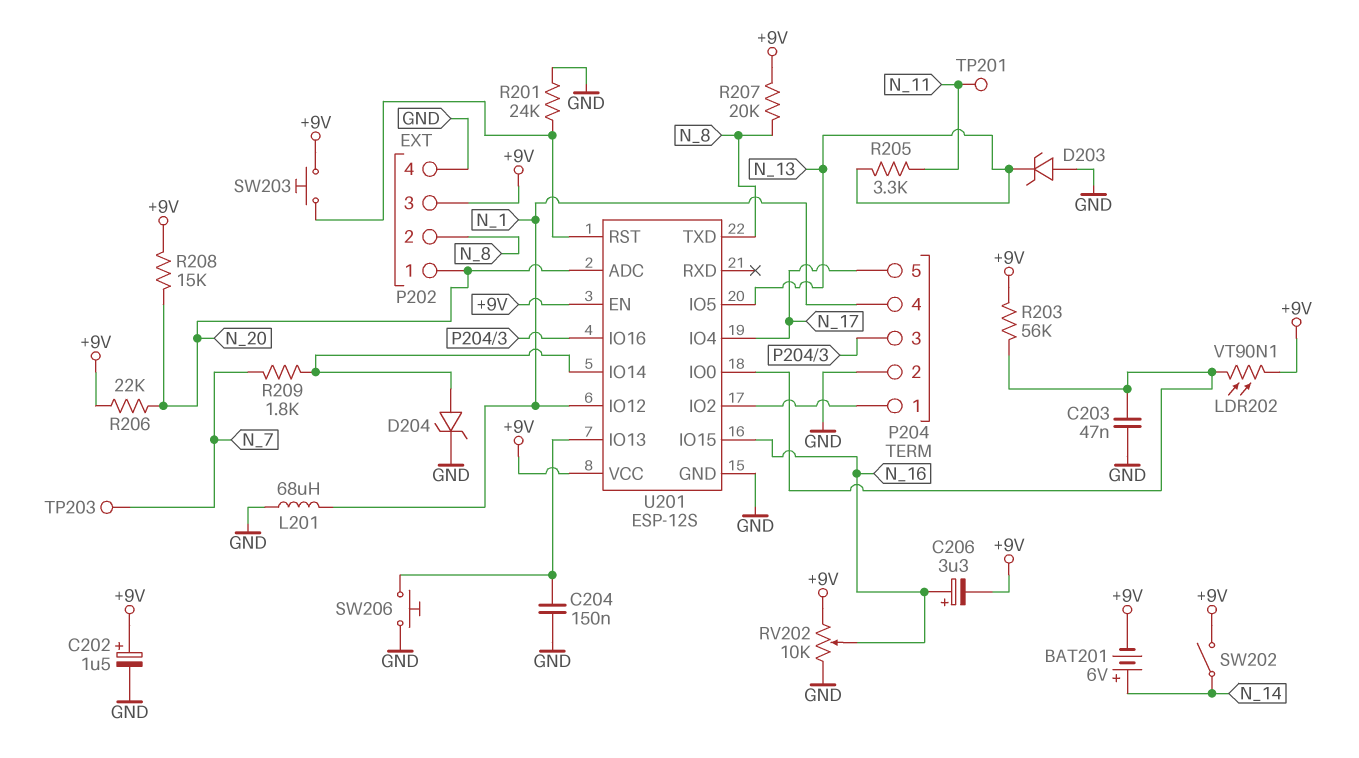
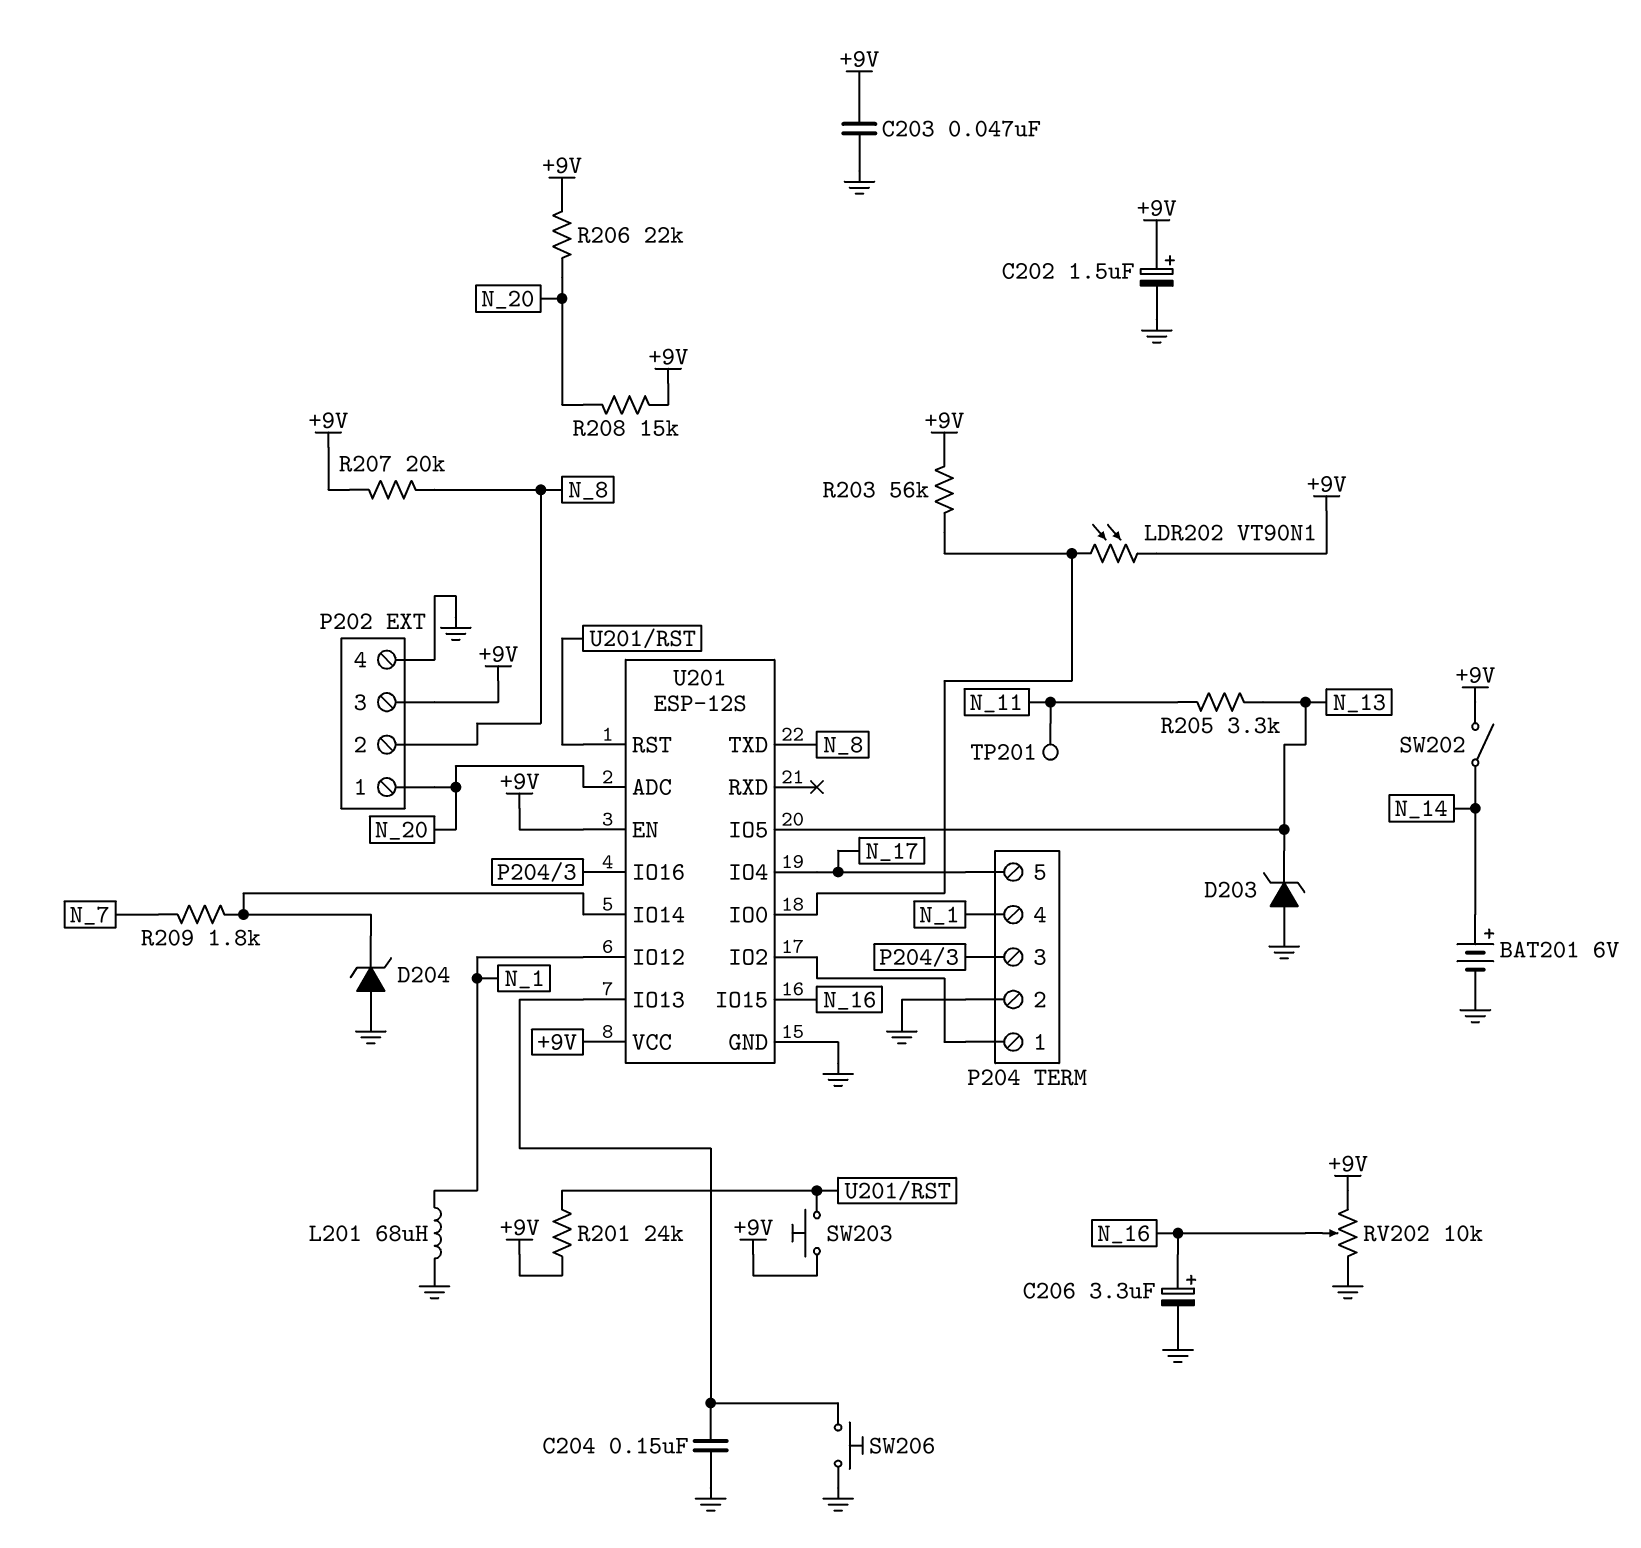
BAT201: 6V (plus N_14, minus +9V) -> 6V (plus N_14, minus GND)
C203: 47nF (GND, U201/IO0) -> 47nF (+9V, GND)
C206: 3.3uF (plus N_16, minus +9V) -> 3.3uF (plus N_16, minus GND)
D204: zener (A U201/IO14, K GND) -> zener (A GND, K U201/IO14)
R201: 24k (GND, U201/RST) -> 24k (+9V, U201/RST)
TP203: test point (N_7) -> none

